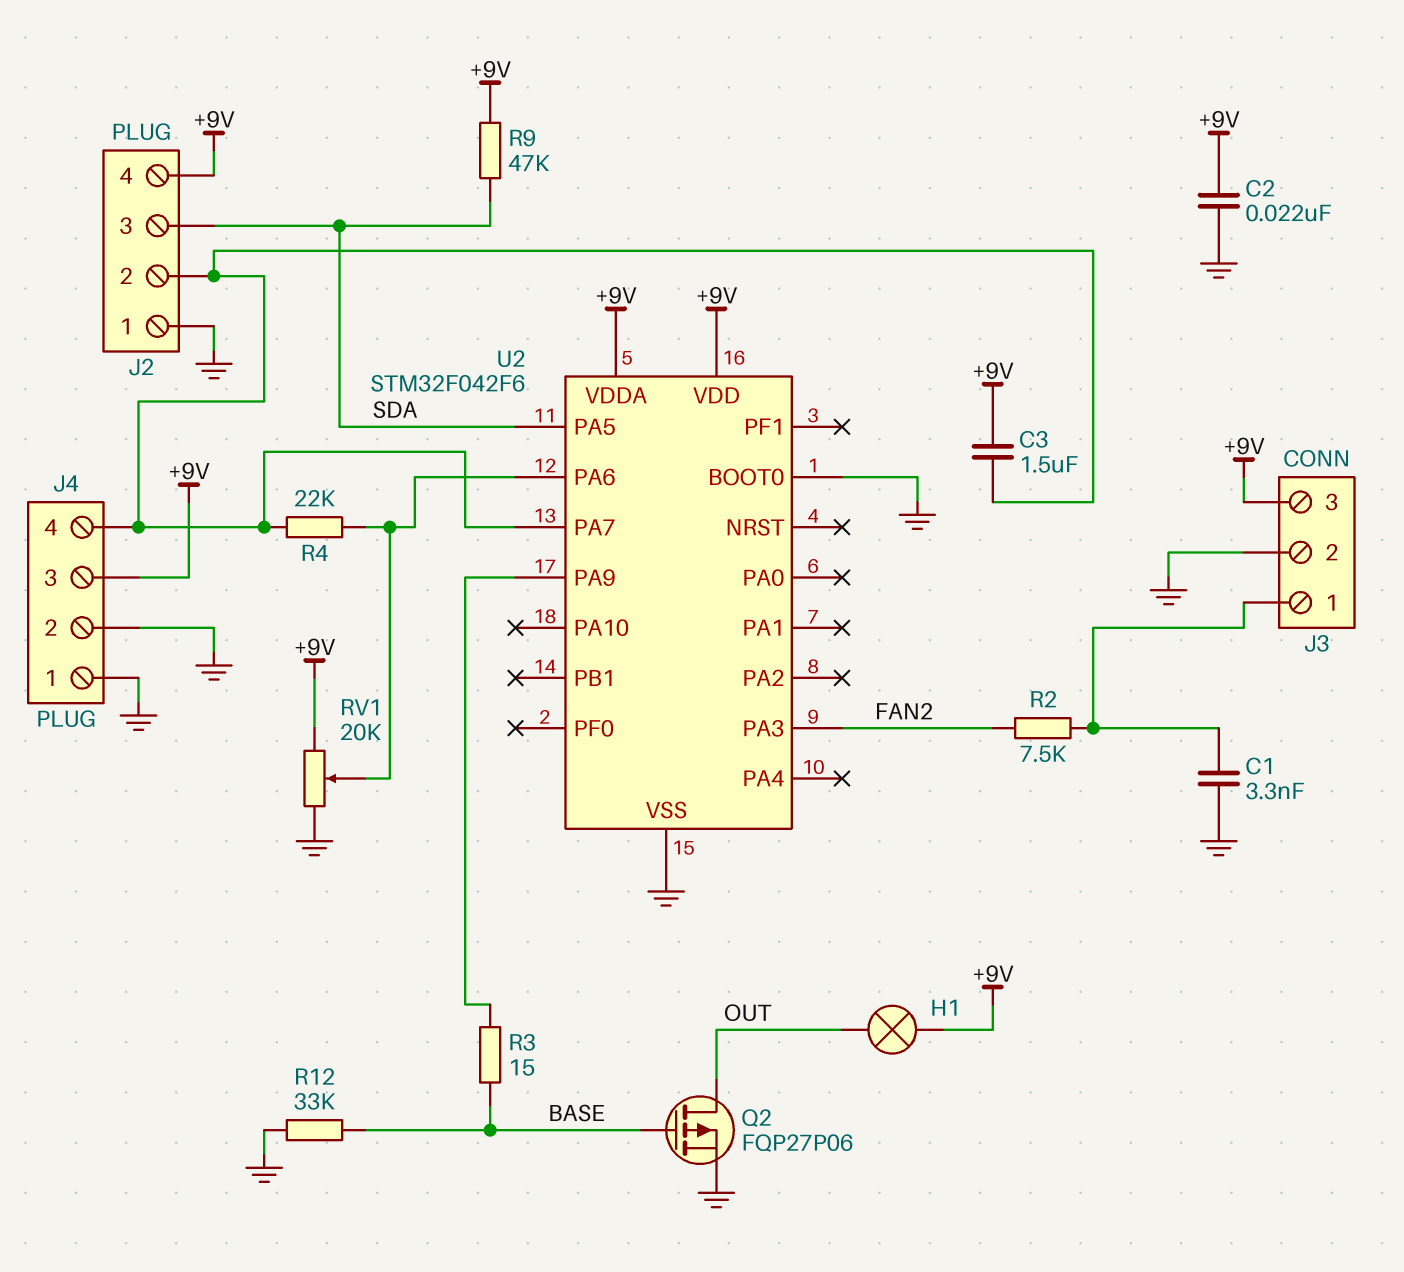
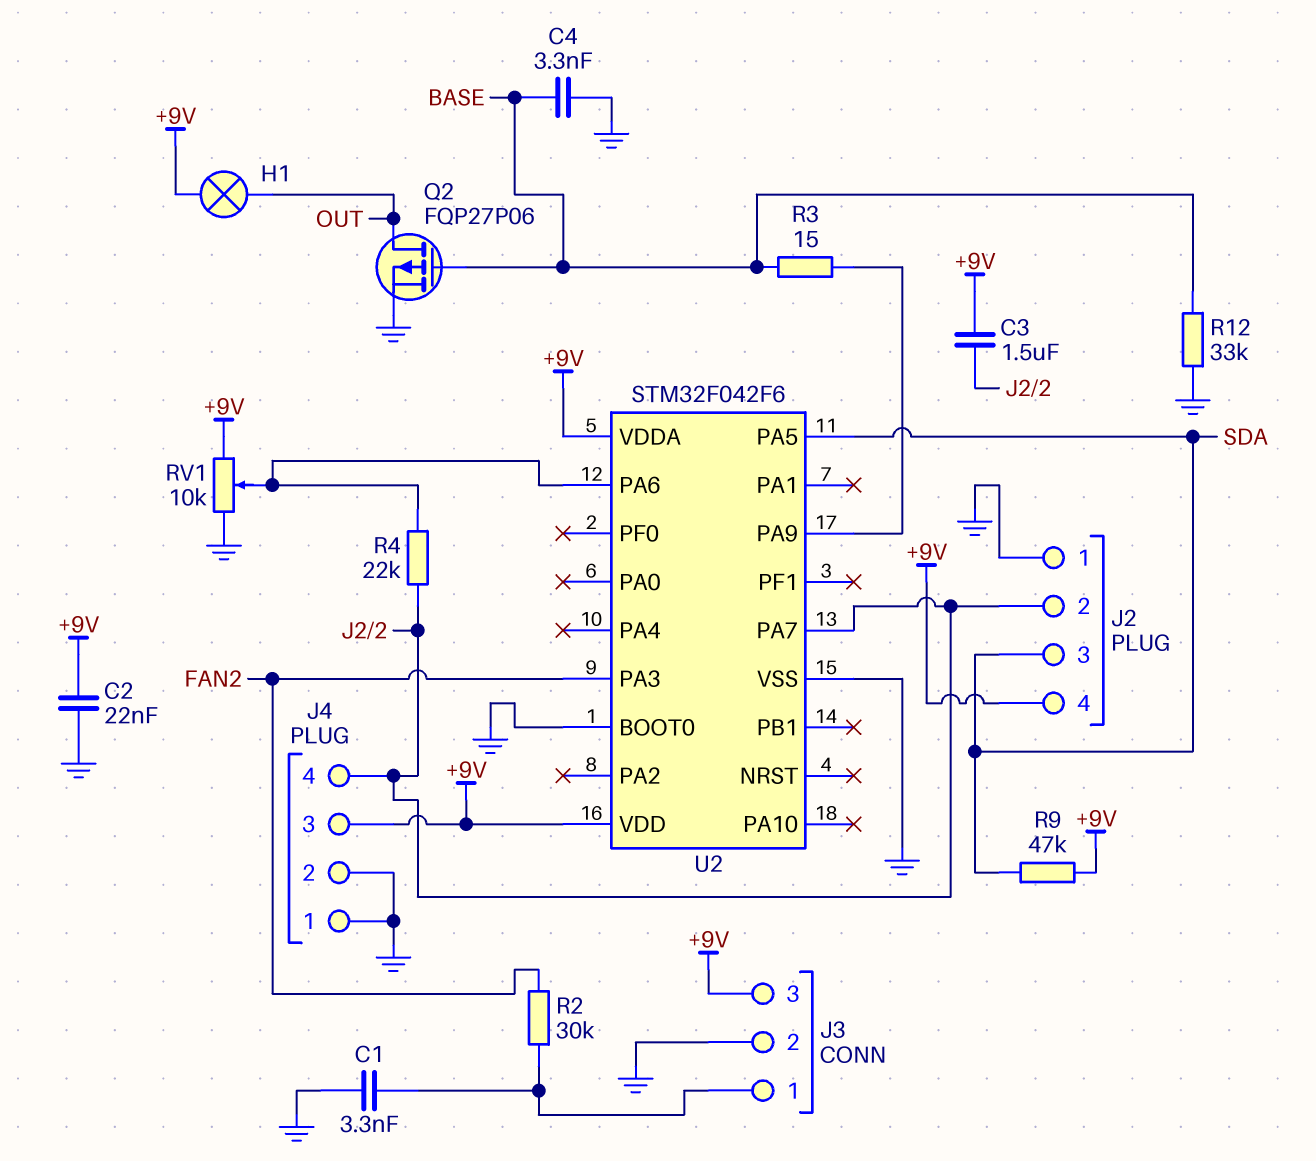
C4: none -> 3.3nF (BASE, GND)
R2: 7.5k (FAN2, J3/1) -> 30k (FAN2, J3/1)
RV1: 20k (+9V, GND, wiper U2/PA6) -> 10k (+9V, GND, wiper U2/PA6)

